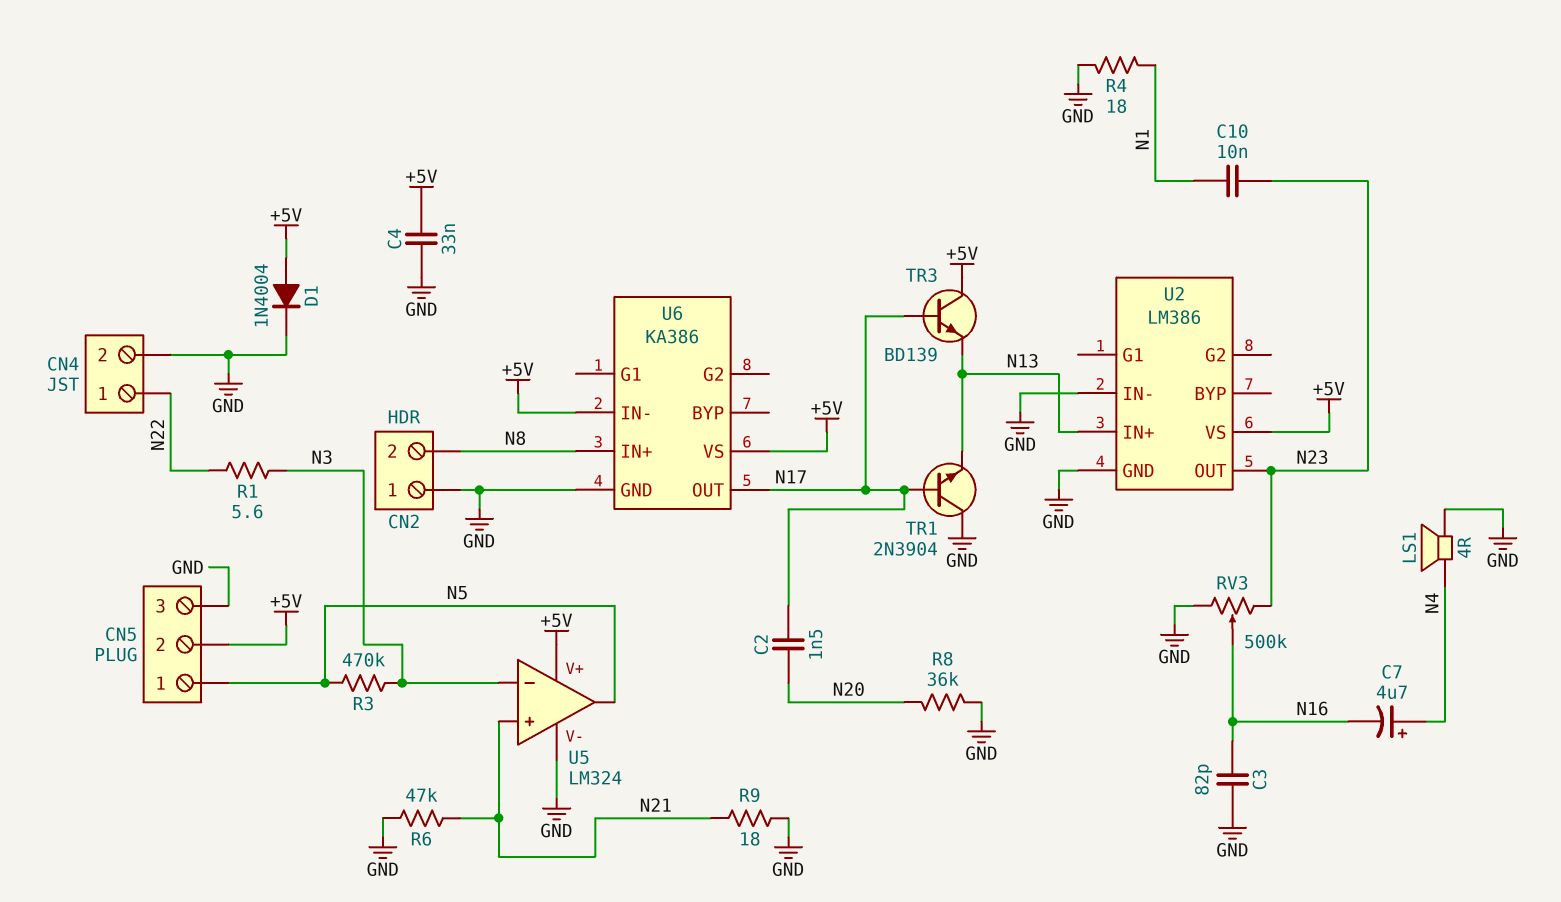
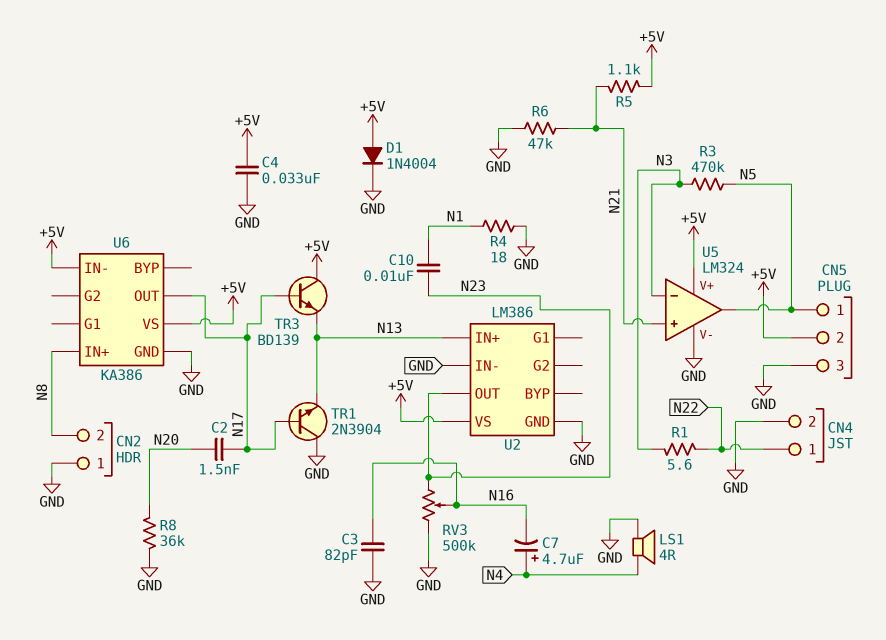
R5: none -> 1.1k (+5V, N21)
R9: 18 (GND, N21) -> none

